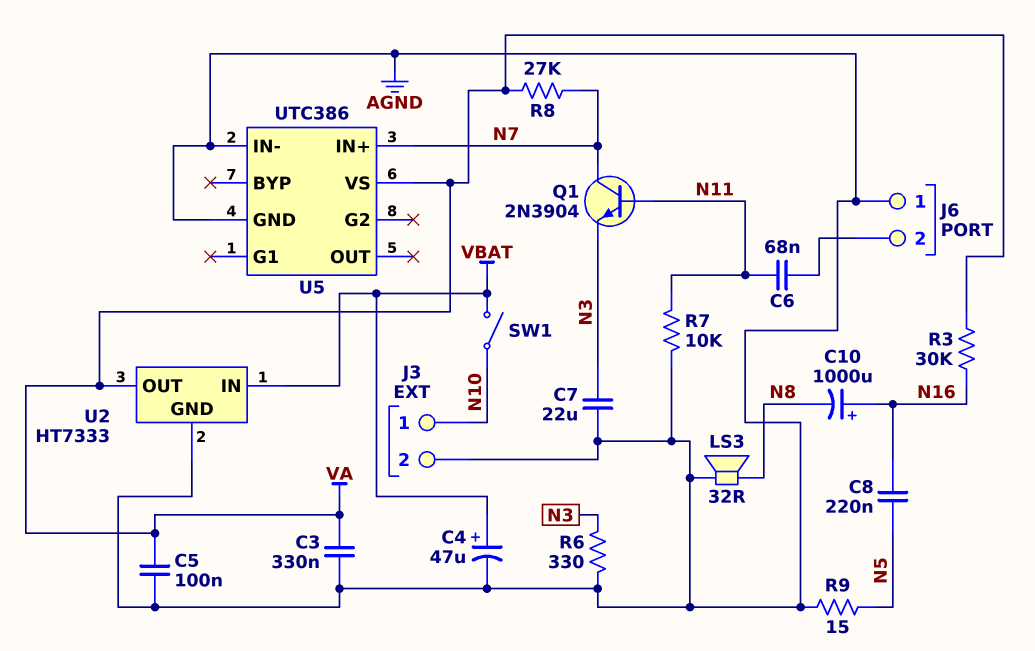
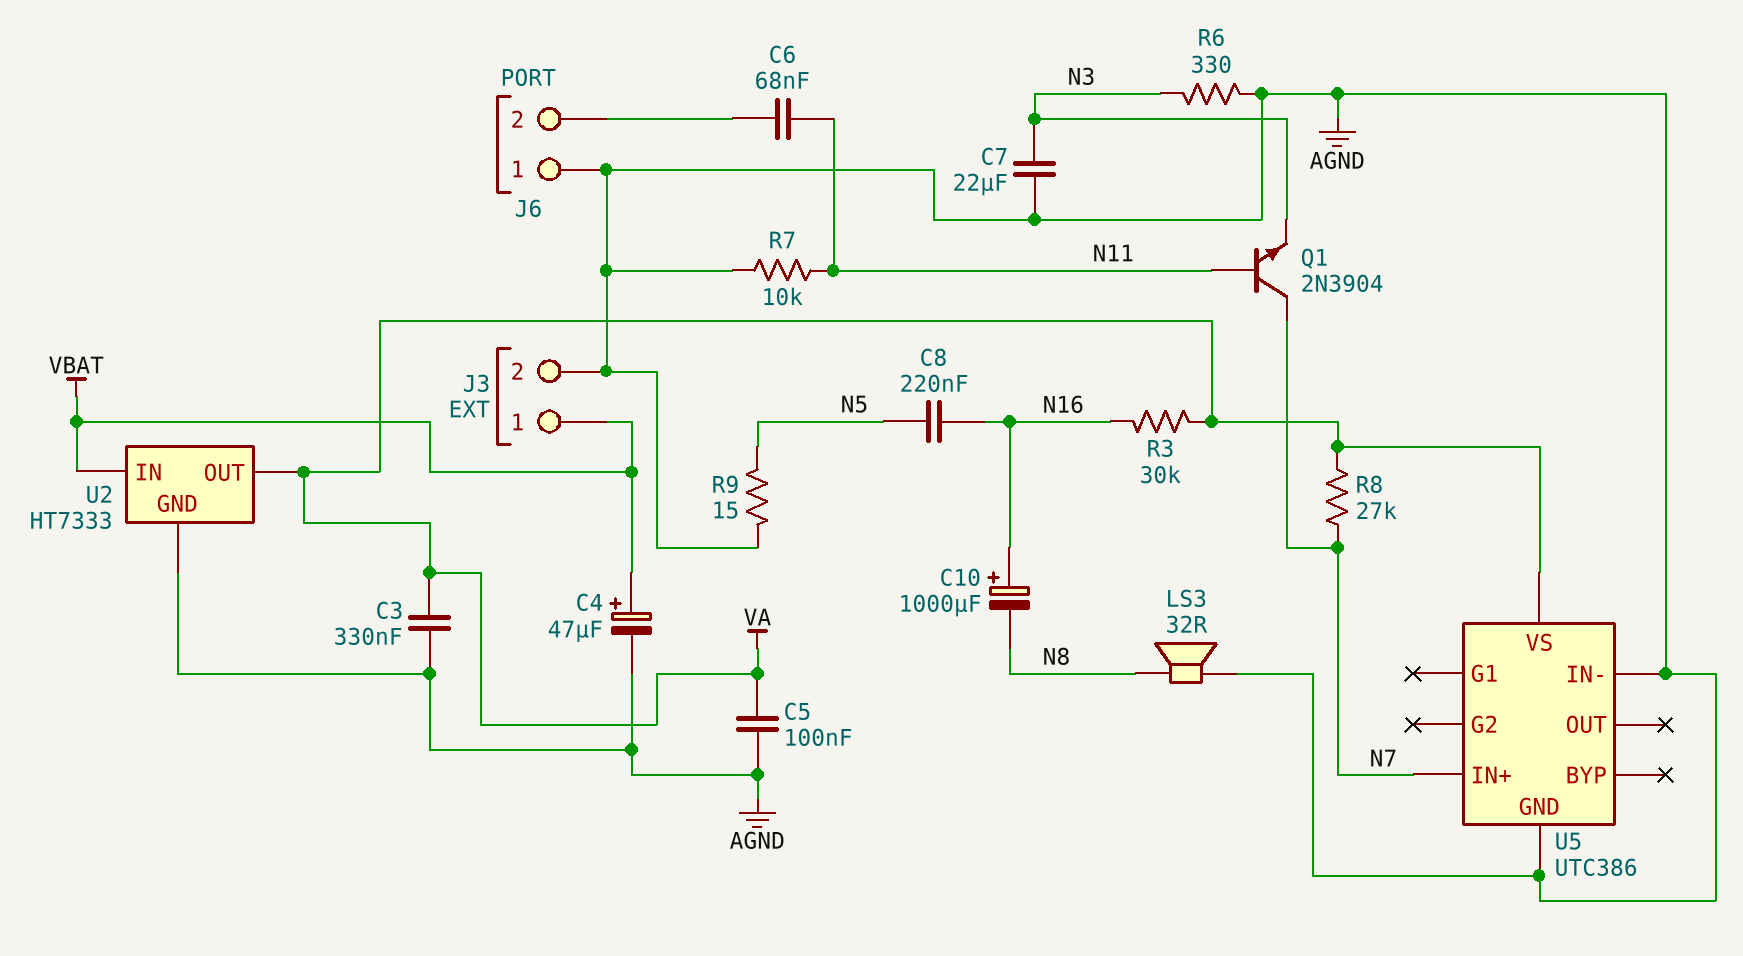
J3 pin 1: N10 -> VBAT
SW1: switch (N10, VBAT) -> none

